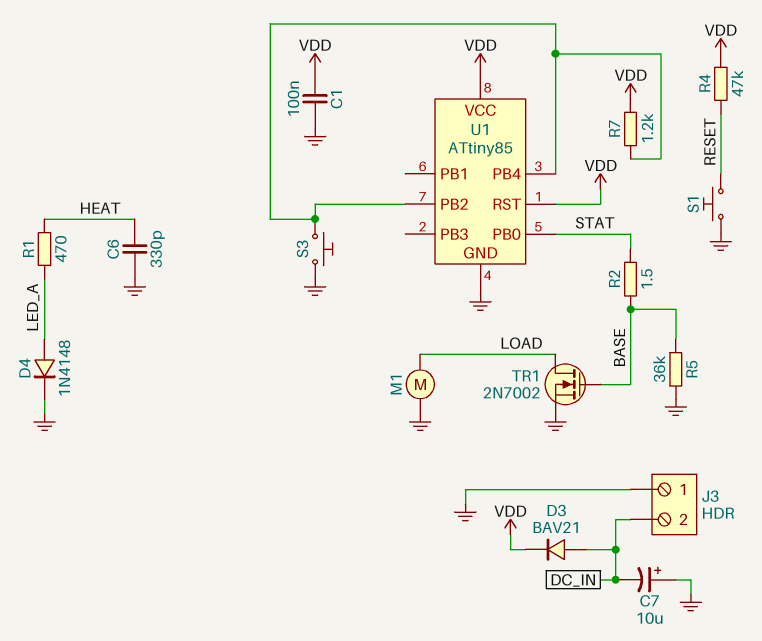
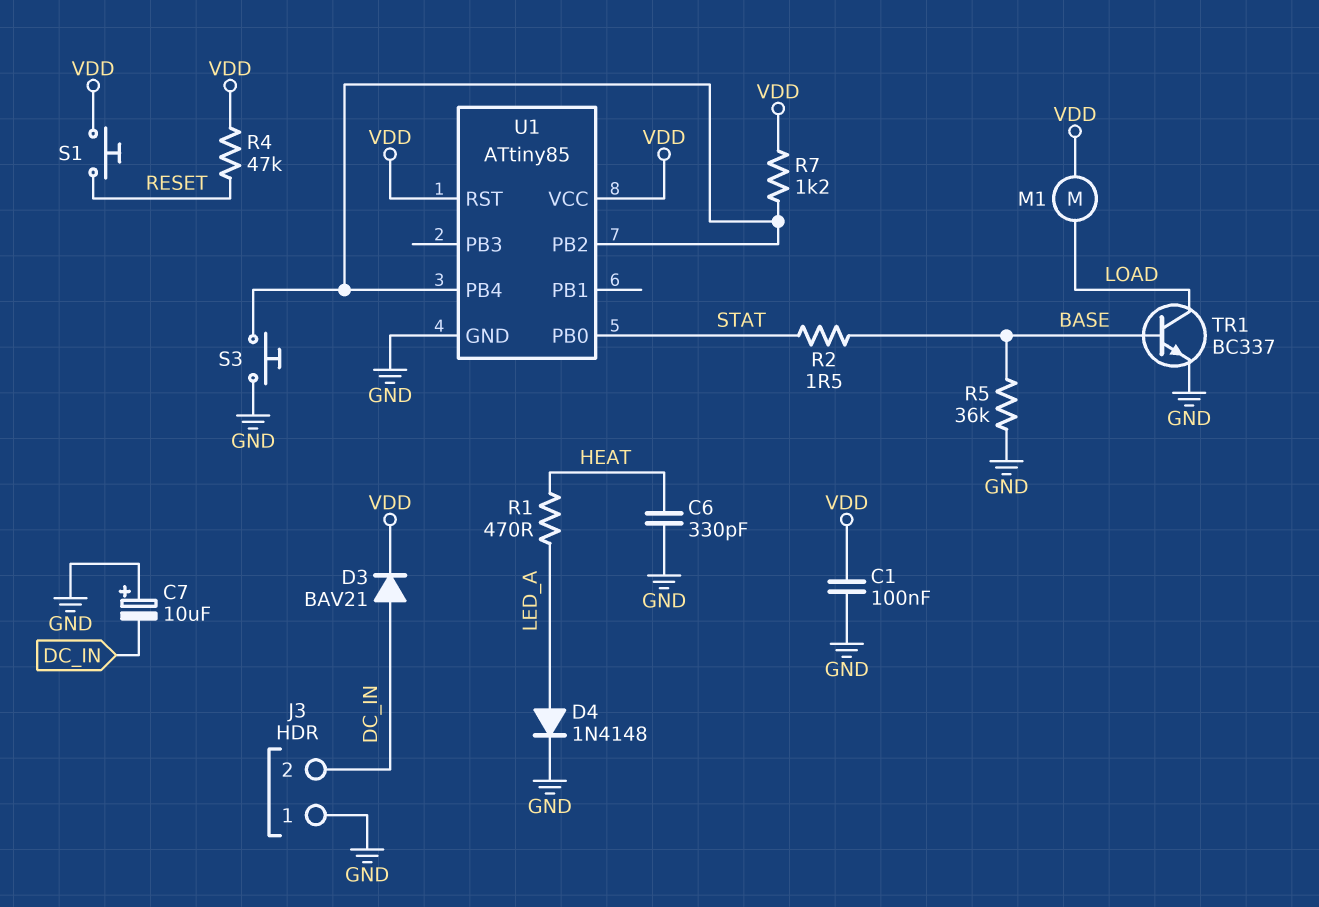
M1: motor (GND, LOAD) -> motor (LOAD, VDD)
S1: button (GND, RESET) -> button (RESET, VDD)
TR1: NMOS 2N7002 (G BASE, D LOAD, S GND) -> NPN BC337 (B BASE, C LOAD, E GND)

